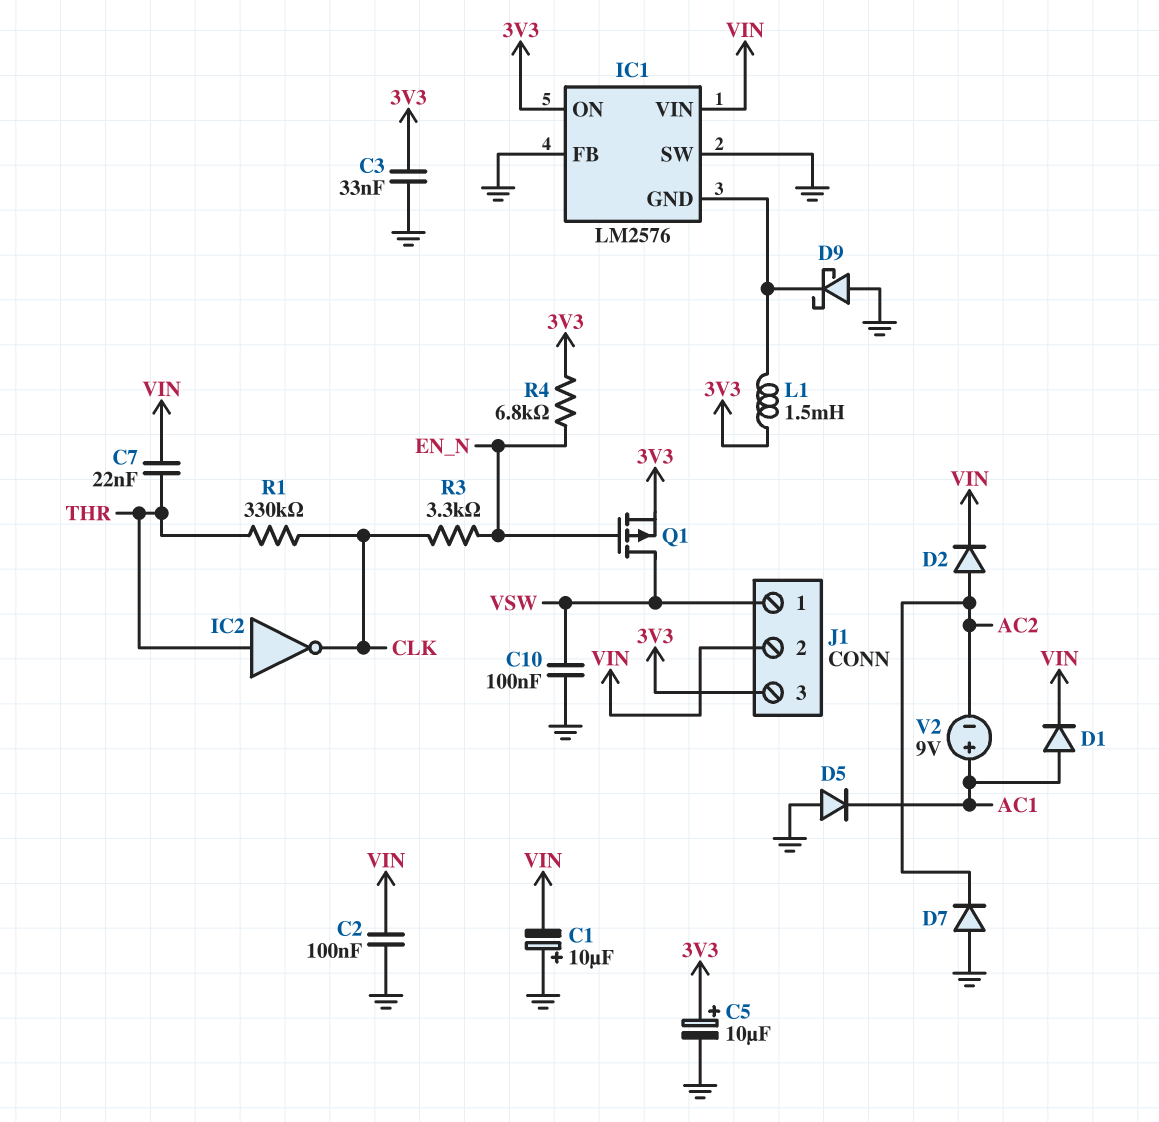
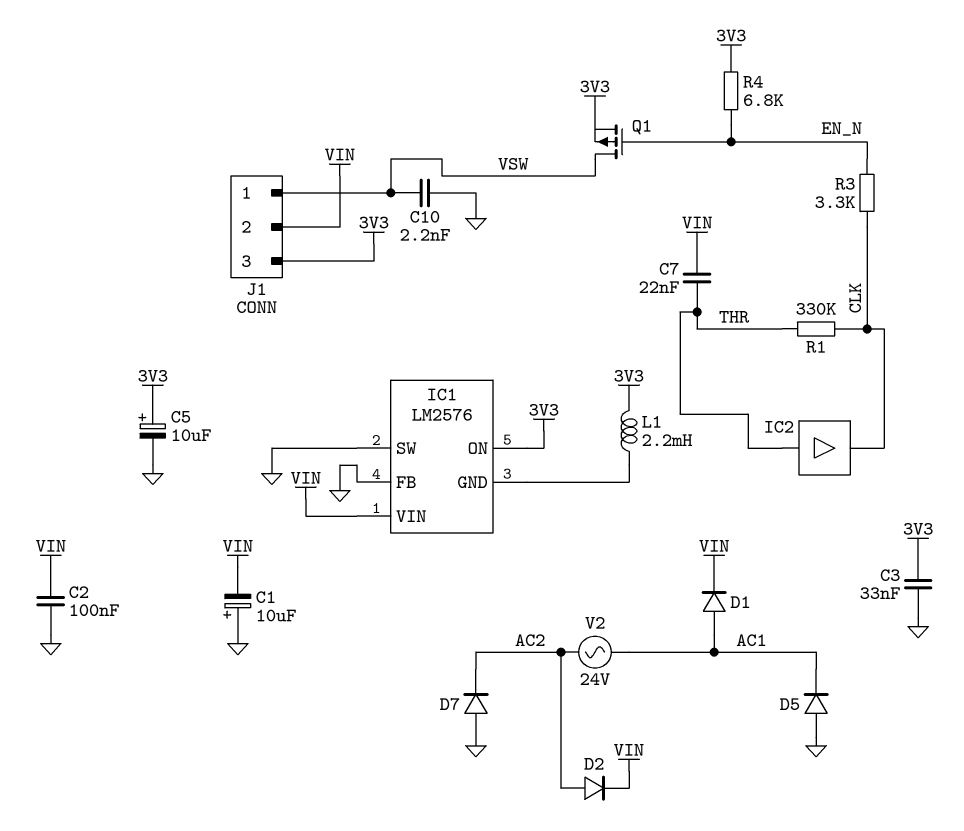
C10: 100nF (GND, VSW) -> 2.2nF (GND, VSW)
D9: schottky (A GND, K IC1/GND) -> none
IC2: NOT (in THR, out CLK) -> buffer (in THR, out CLK)
L1: 1.5mH (3V3, IC1/GND) -> 2.2mH (3V3, IC1/GND)
V2: 9V (plus AC1, minus AC2) -> AC 24V (AC1, AC2)

